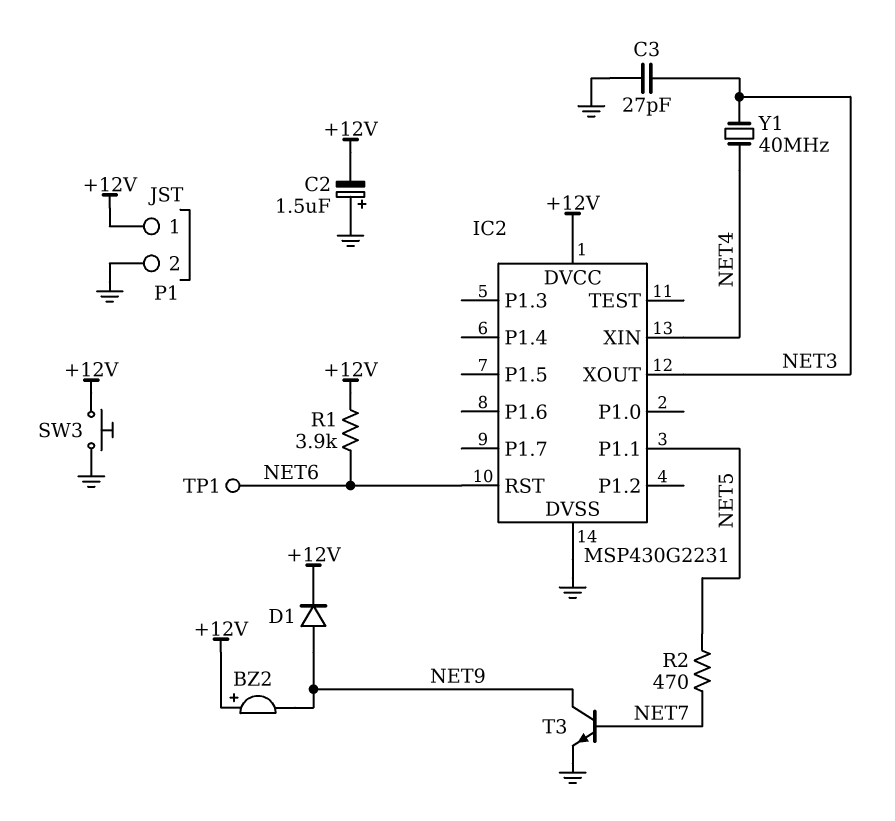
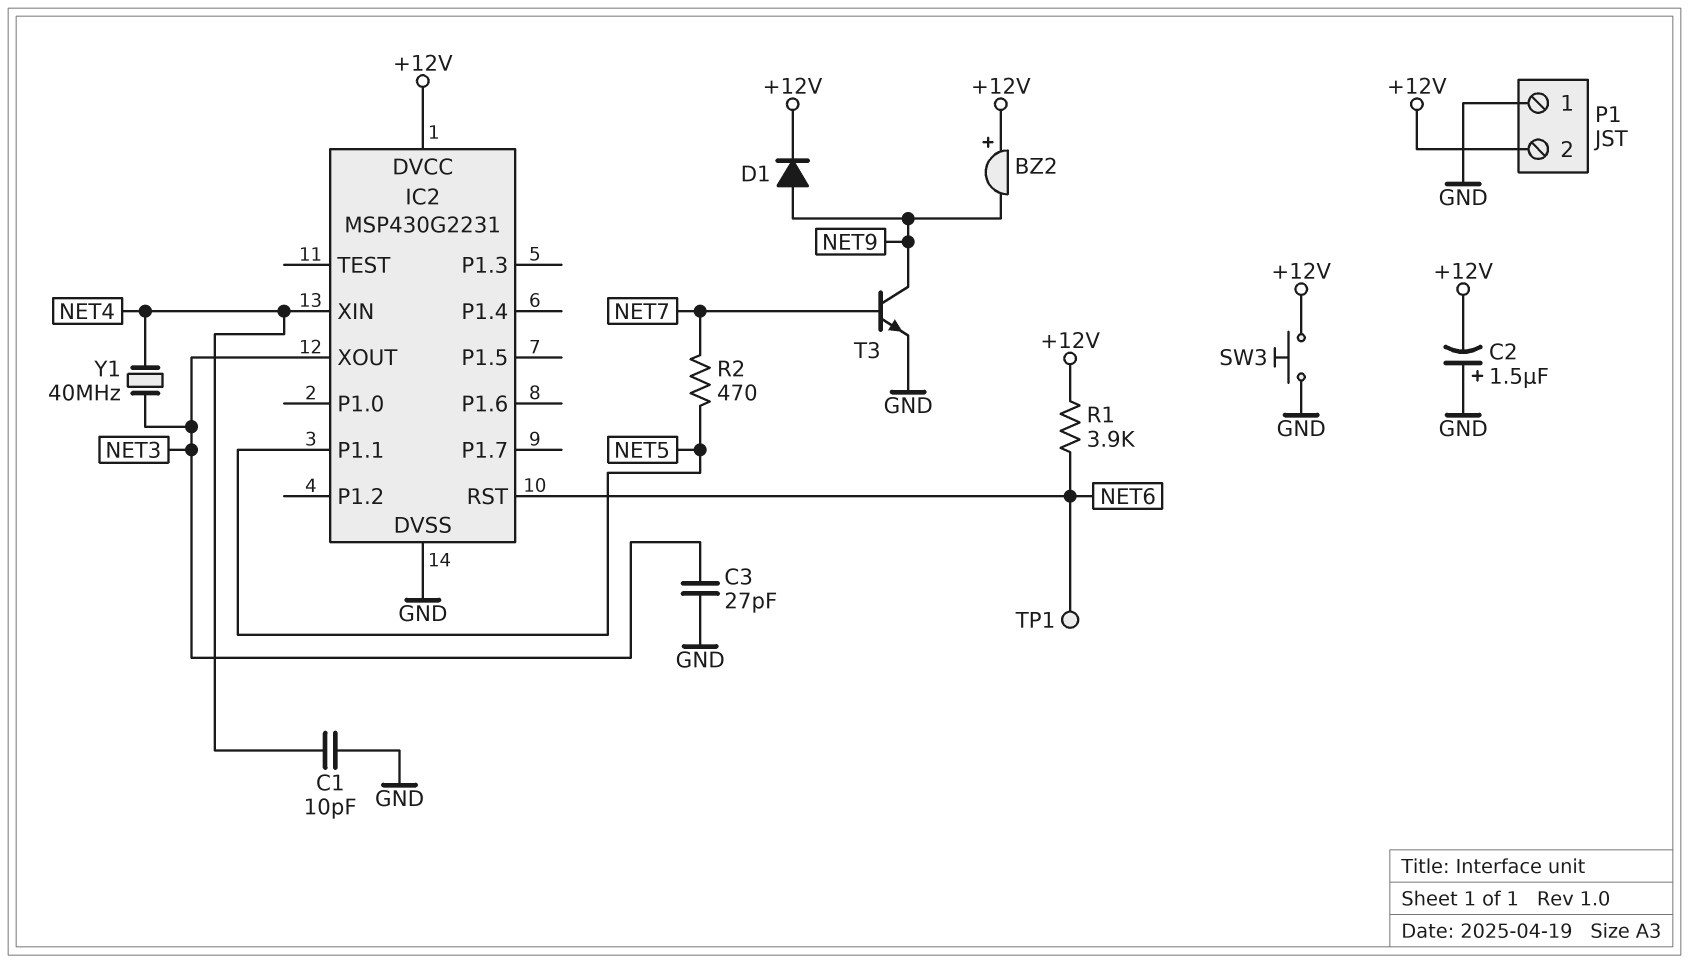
C1: none -> 10pF (GND, NET4)
P1 pin 1: +12V -> GND
P1 pin 2: GND -> +12V

